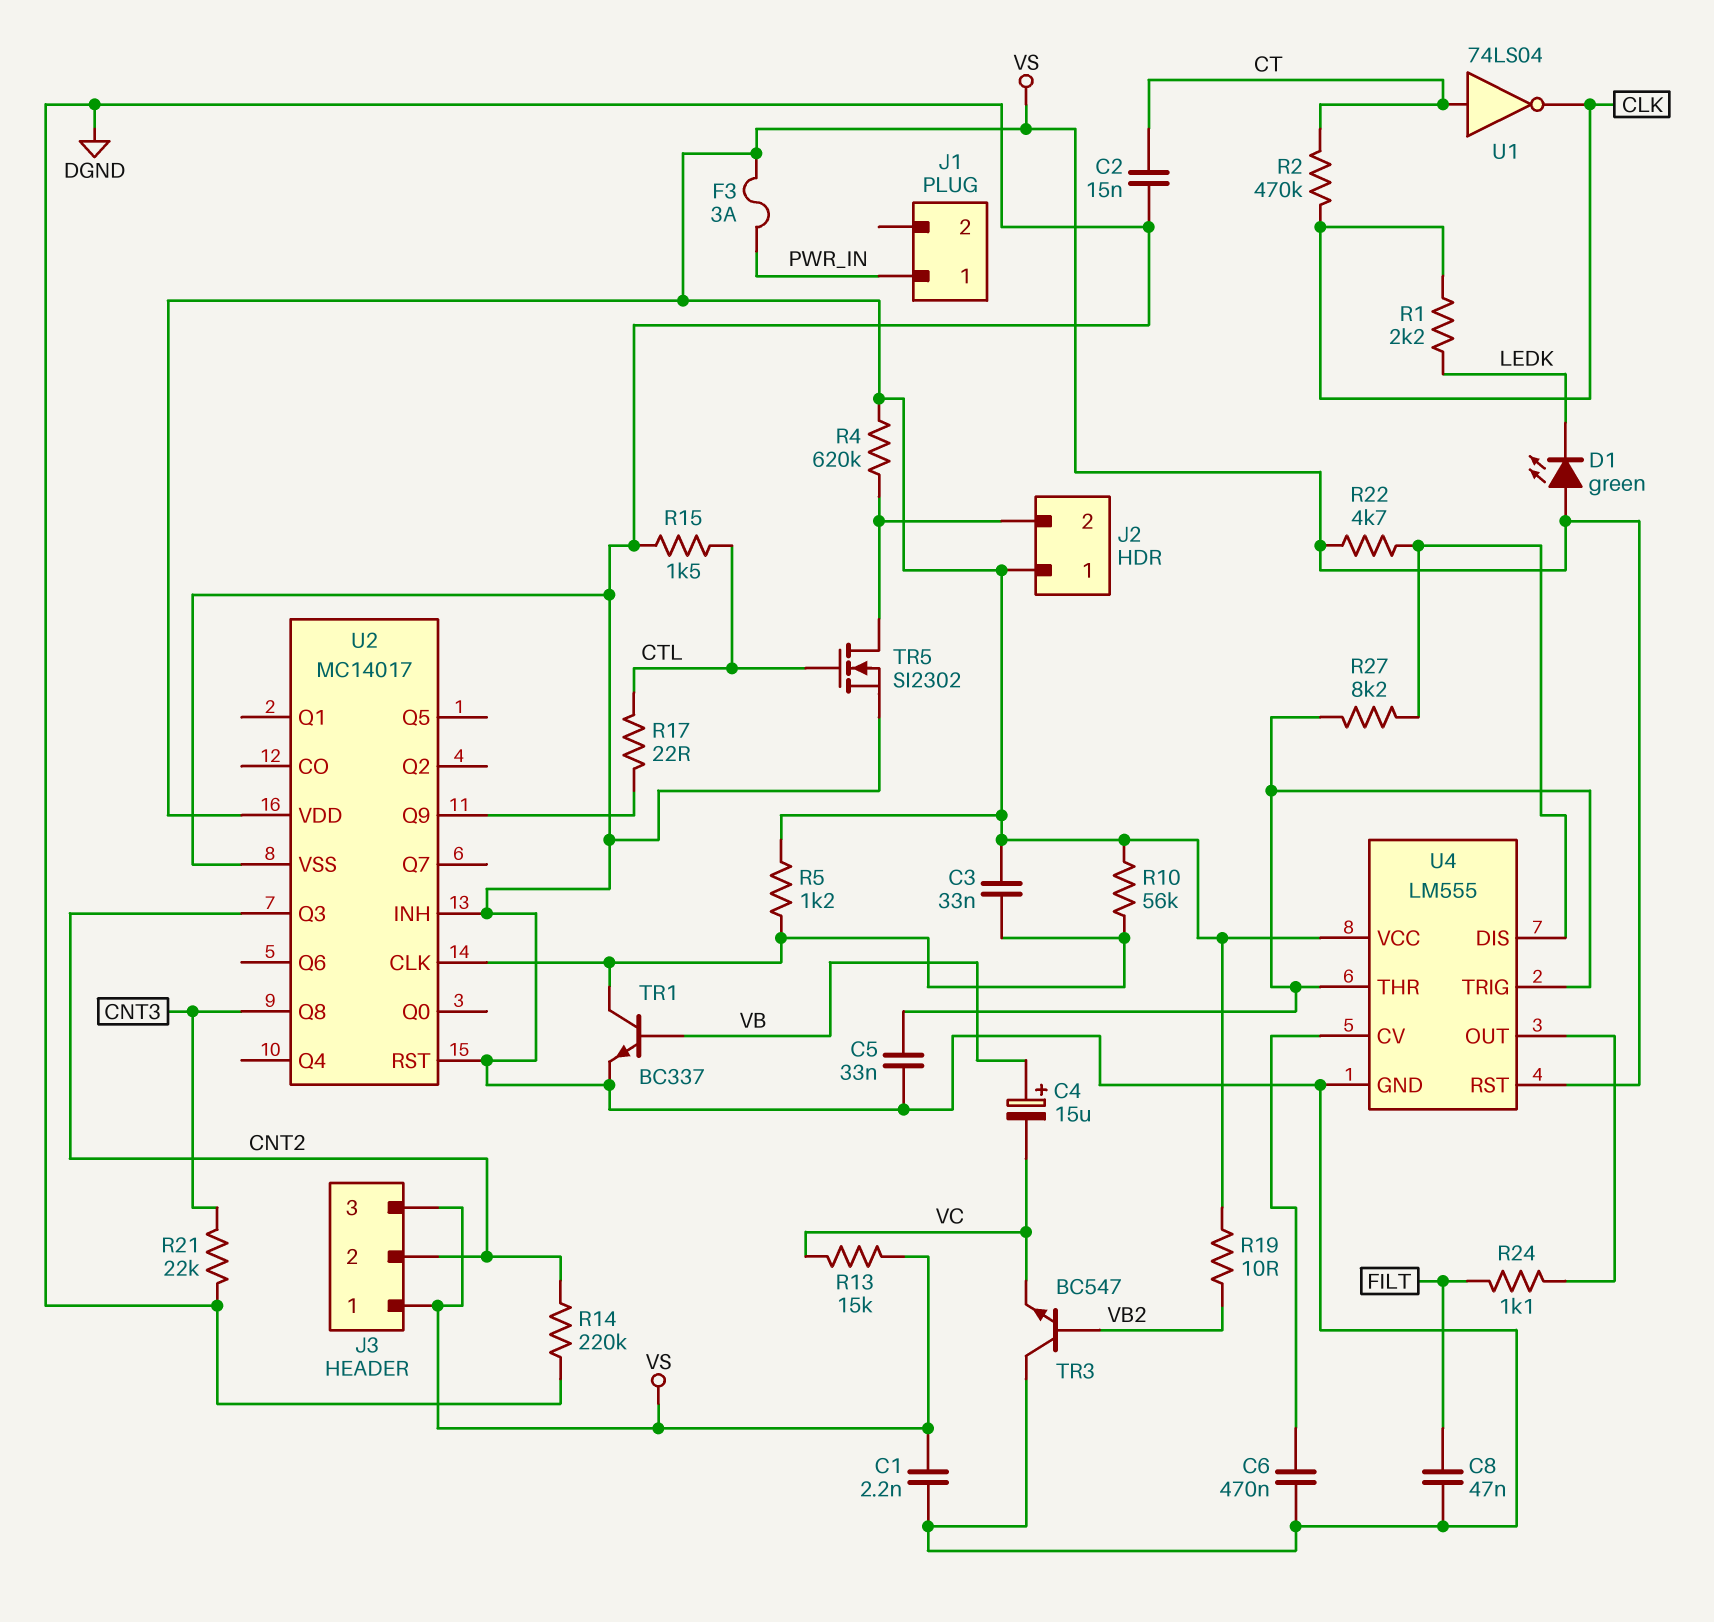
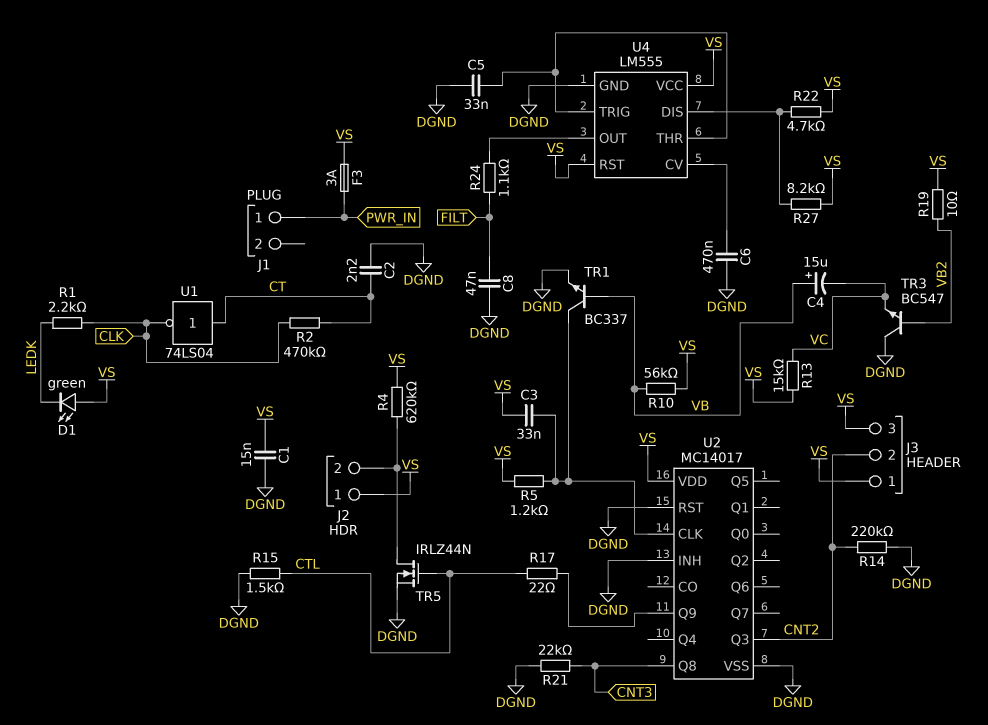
C1: 2.2nF (DGND, VS) -> 15nF (DGND, VS)
C2: 15nF (CT, DGND) -> 2.2nF (CT, DGND)
R10: 56k (U2/CLK, VS) -> 56k (VB, VS)
R27: 8.2k (U4/DIS, U4/THR) -> 8.2k (U4/DIS, VS)
TR5: NMOS SI2302 (G CTL, D J2/2, S DGND) -> NMOS IRLZ44N (G CTL, D J2/2, S DGND)

